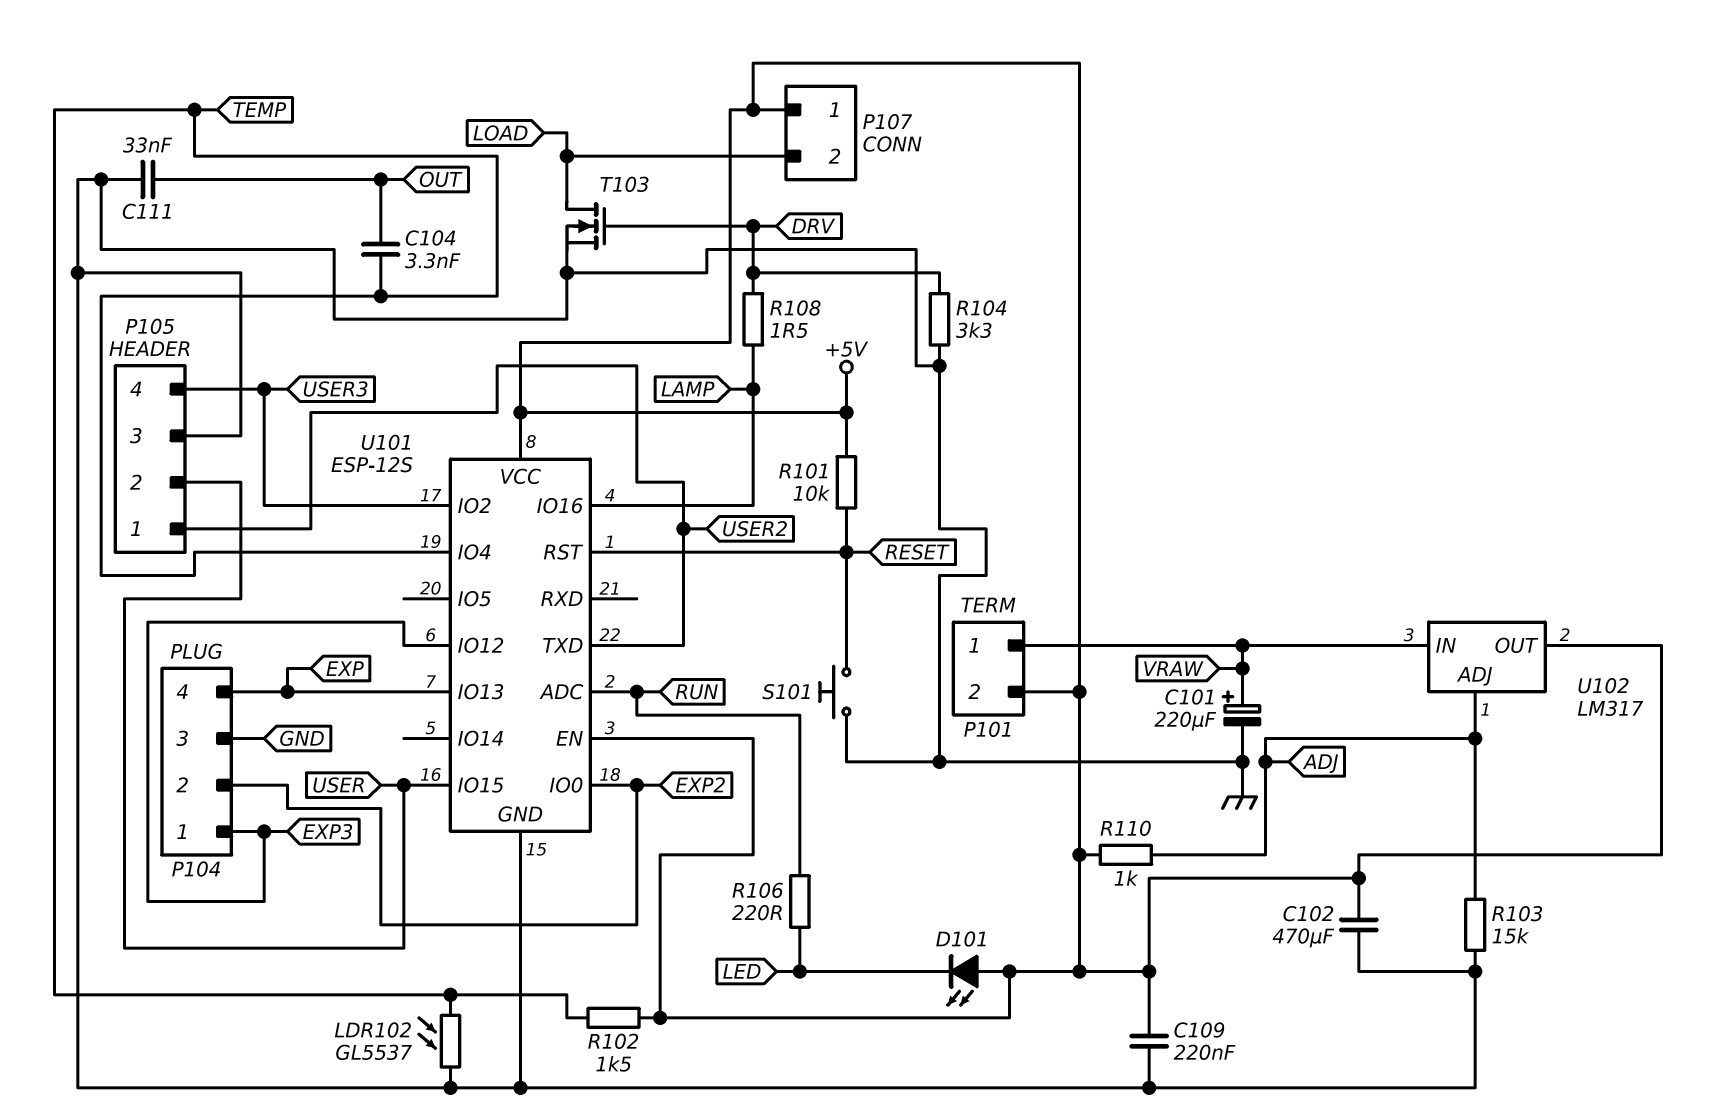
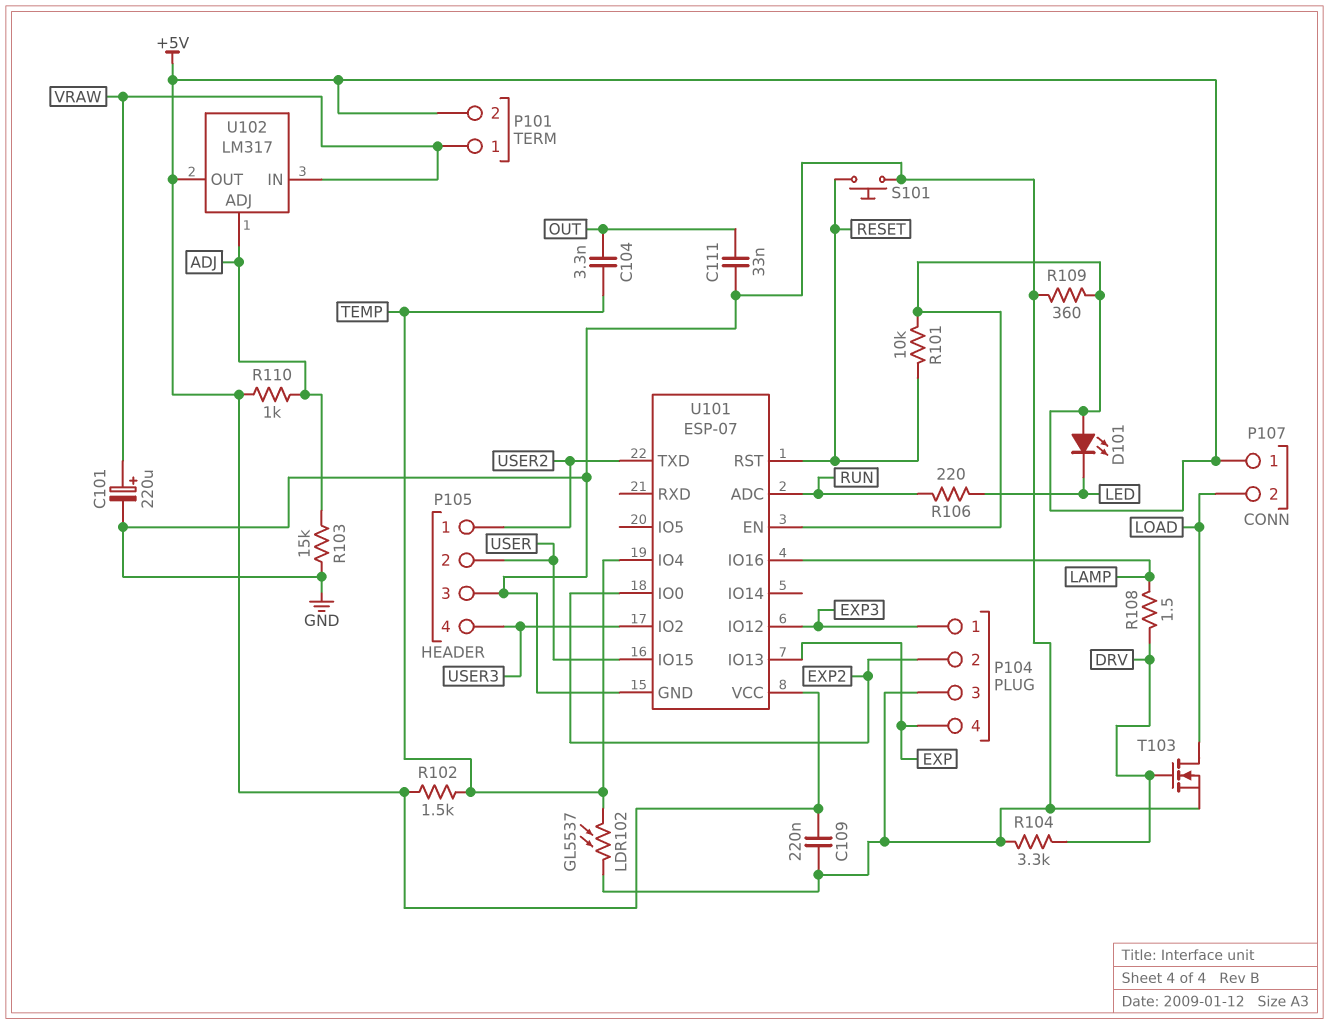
C102: 470uF (+5V, GND) -> none
R109: none -> 360 (+5V, GND)
U101: ESP-12S -> ESP-07

